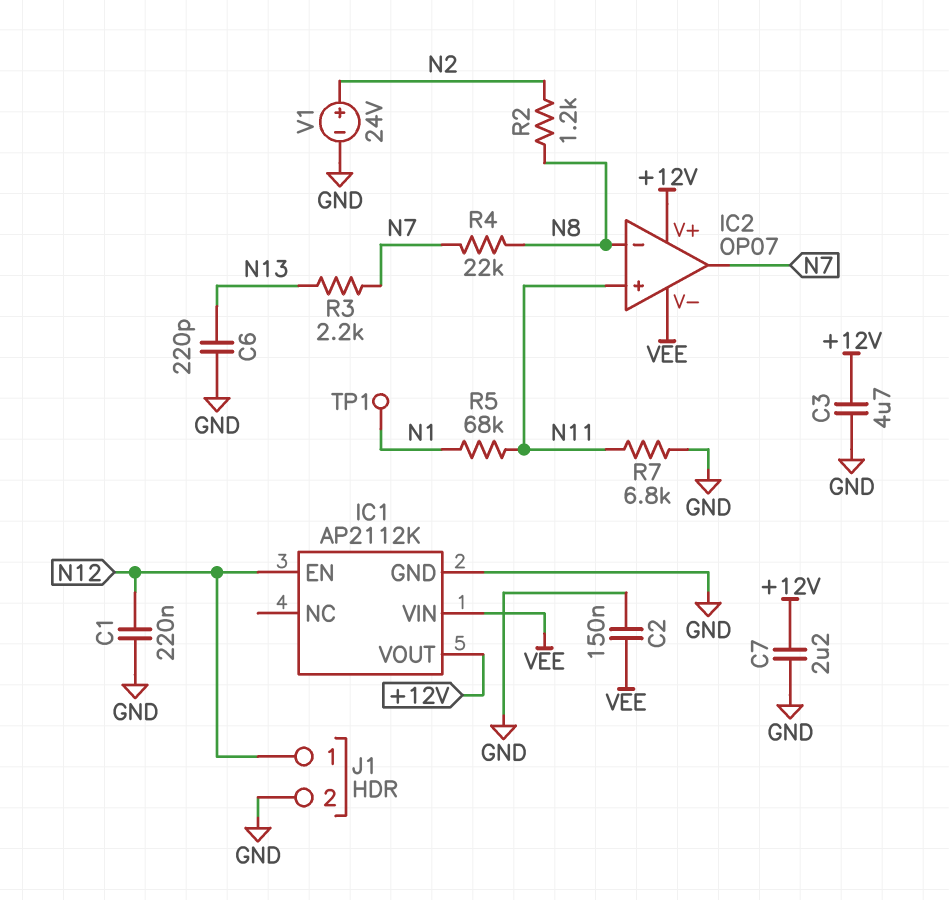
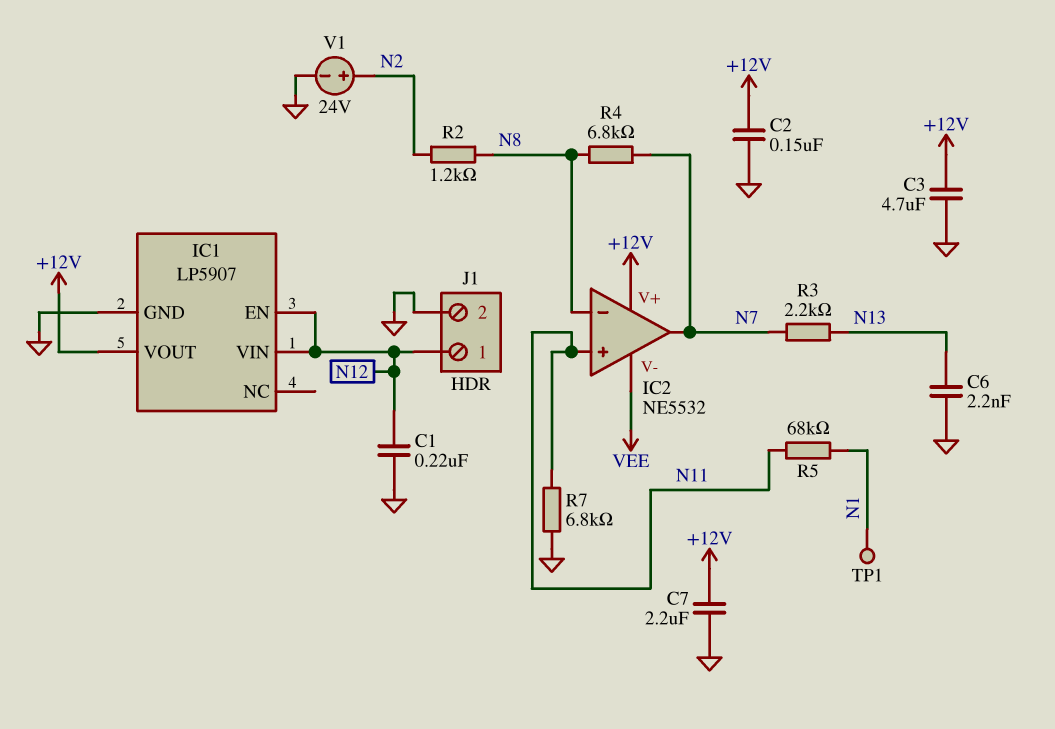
C2: 150nF (GND, VEE) -> 150nF (+12V, GND)
C6: 220pF (GND, N13) -> 2.2nF (GND, N13)
IC1: AP2112K -> LP5907
IC1 pin VIN: VEE -> N12
IC2: OP07 -> NE5532
R4: 22k (N7, N8) -> 6.8k (N7, N8)

